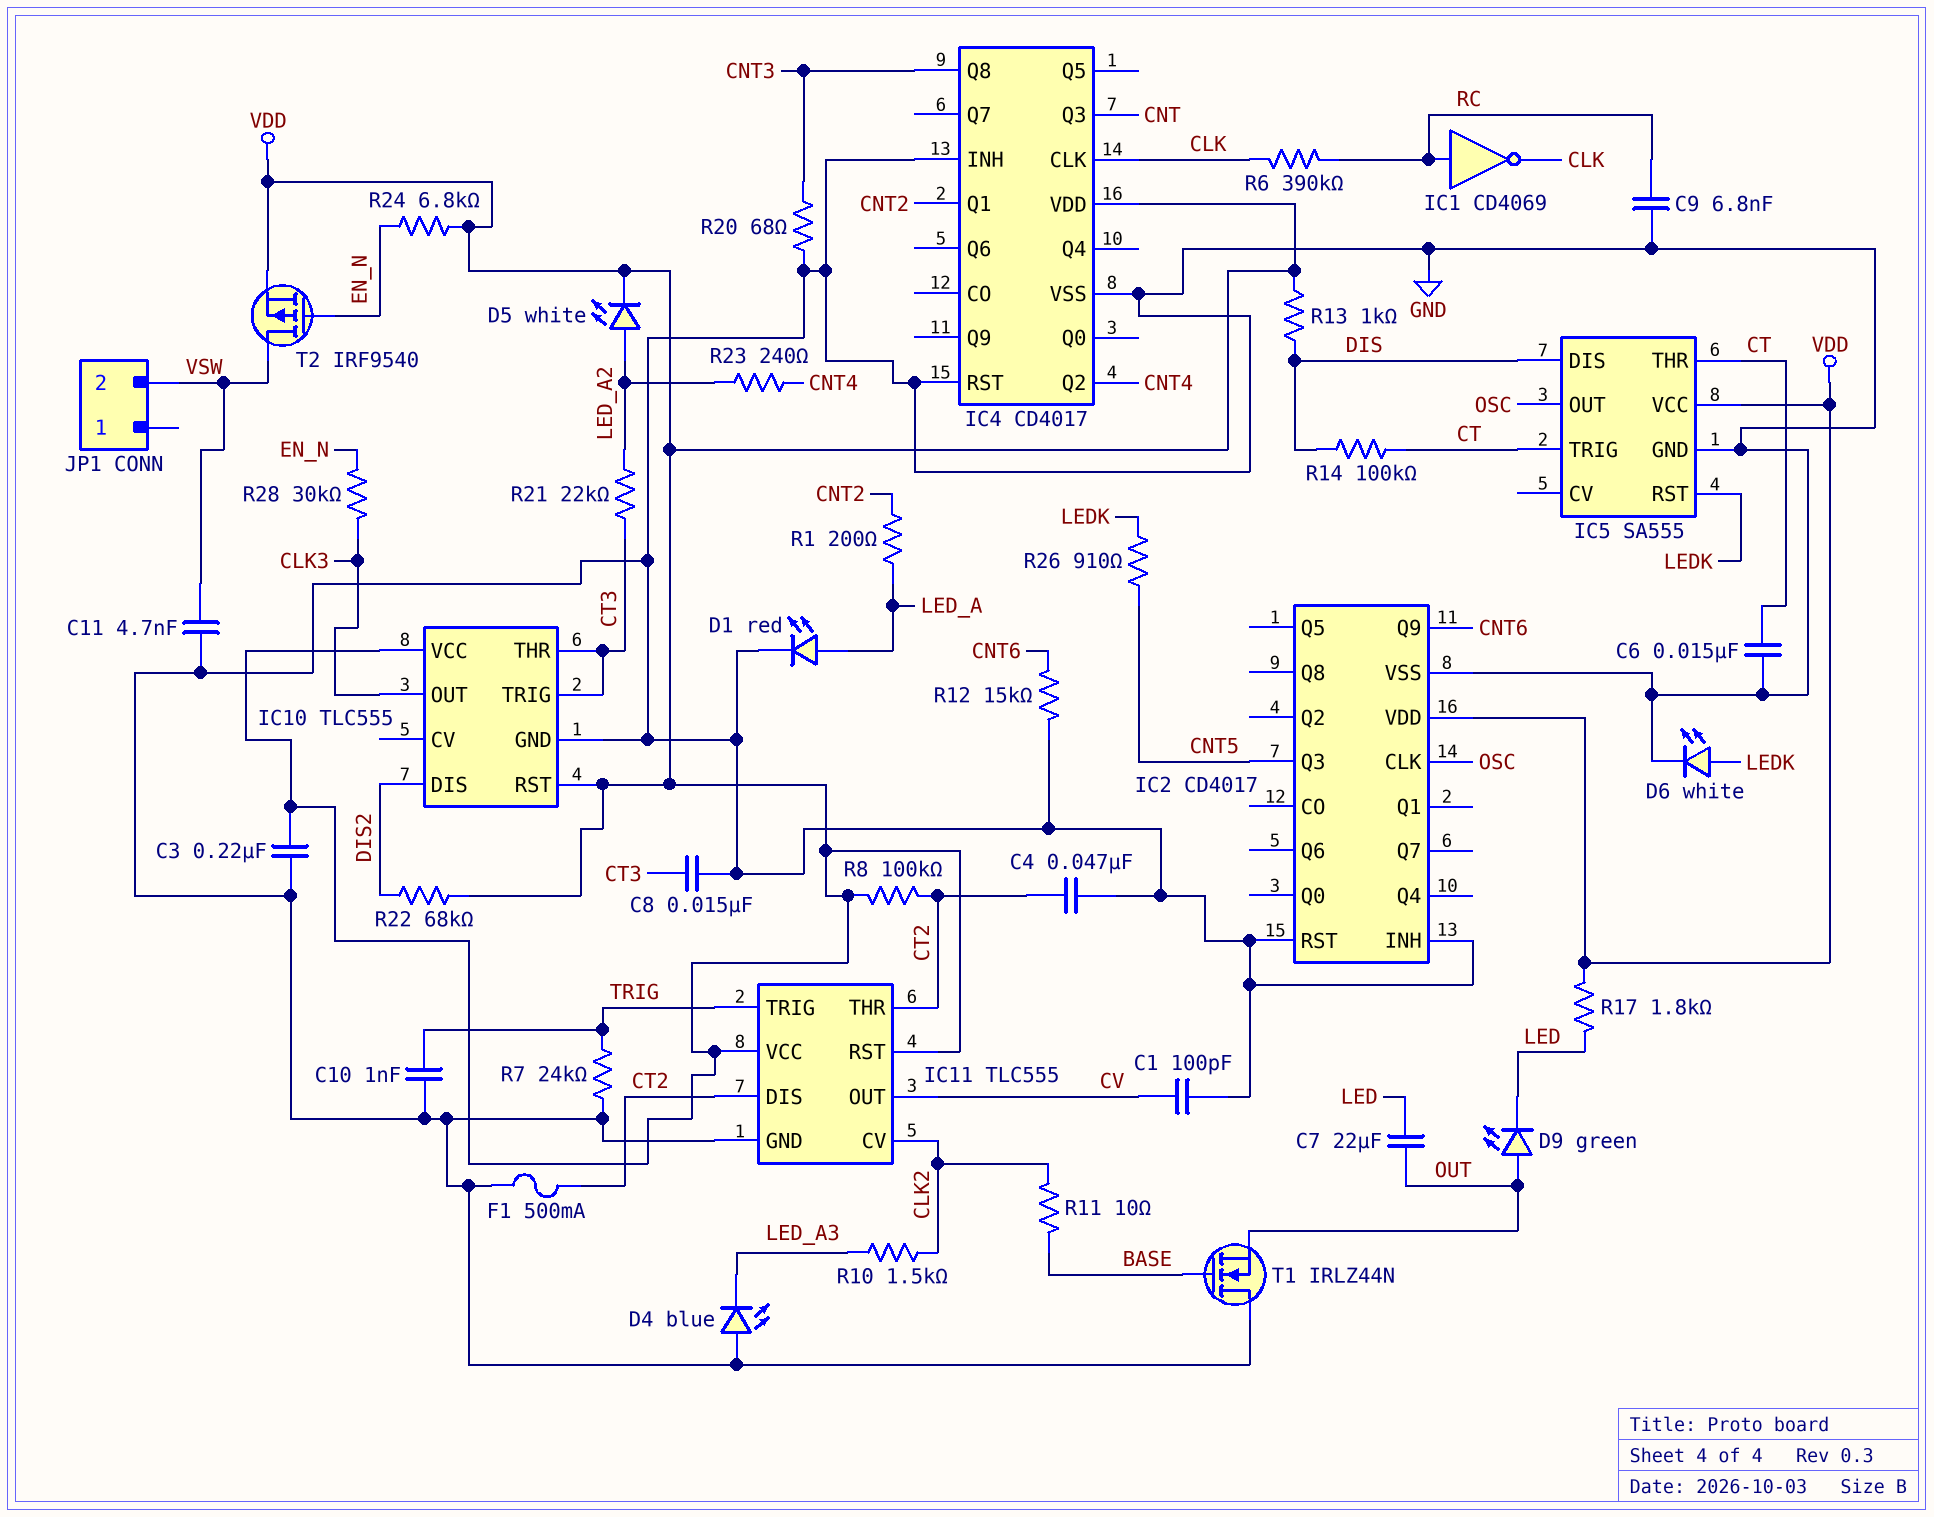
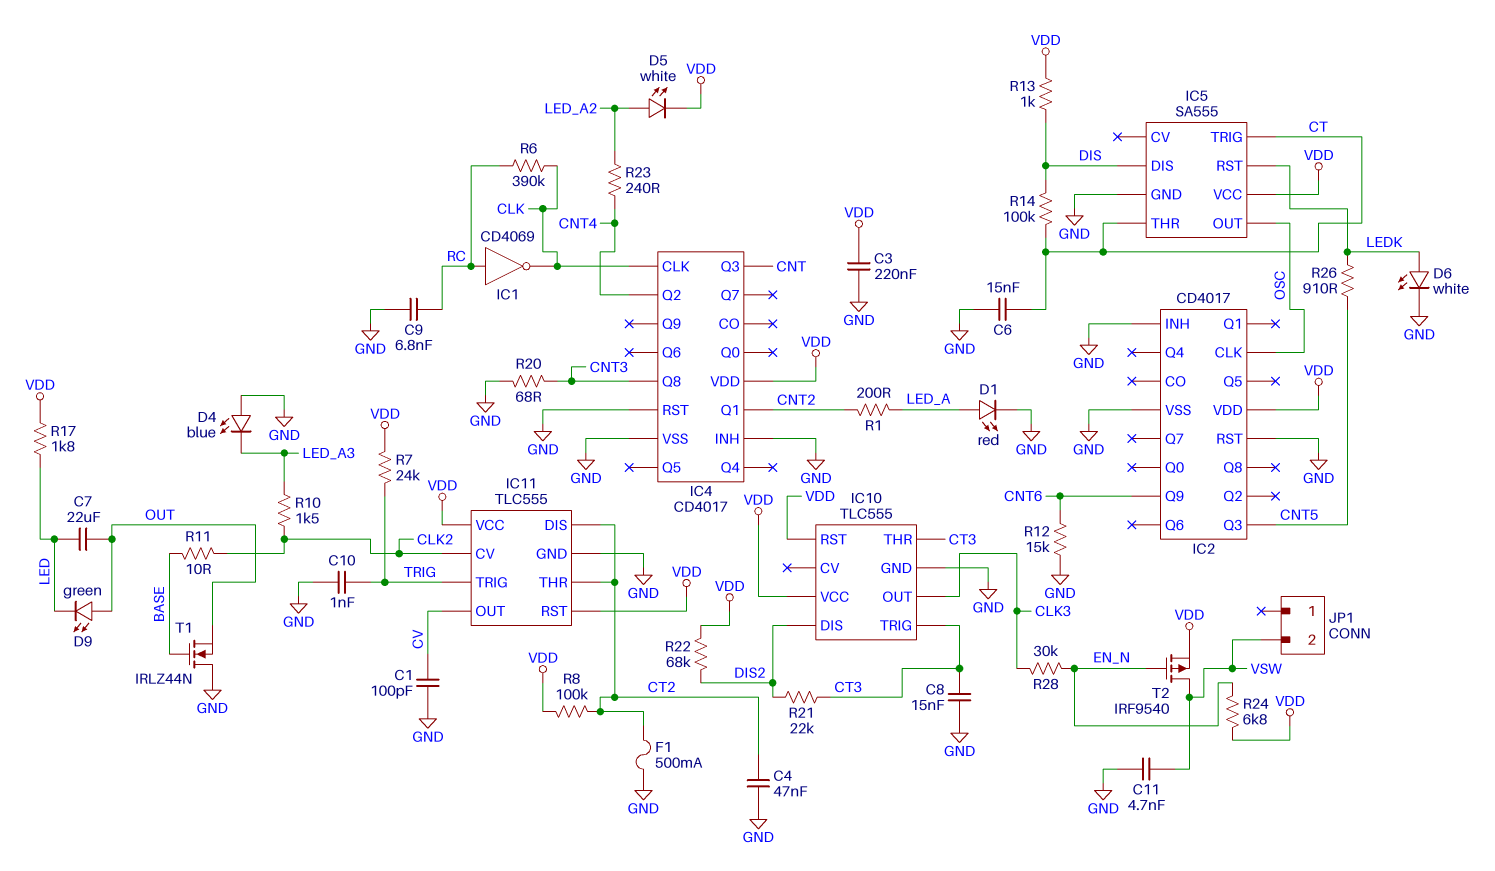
R7: 24k (GND, TRIG) -> 24k (TRIG, VDD)
R21: 22k (CT3, LED_A2) -> 22k (CT3, DIS2)

